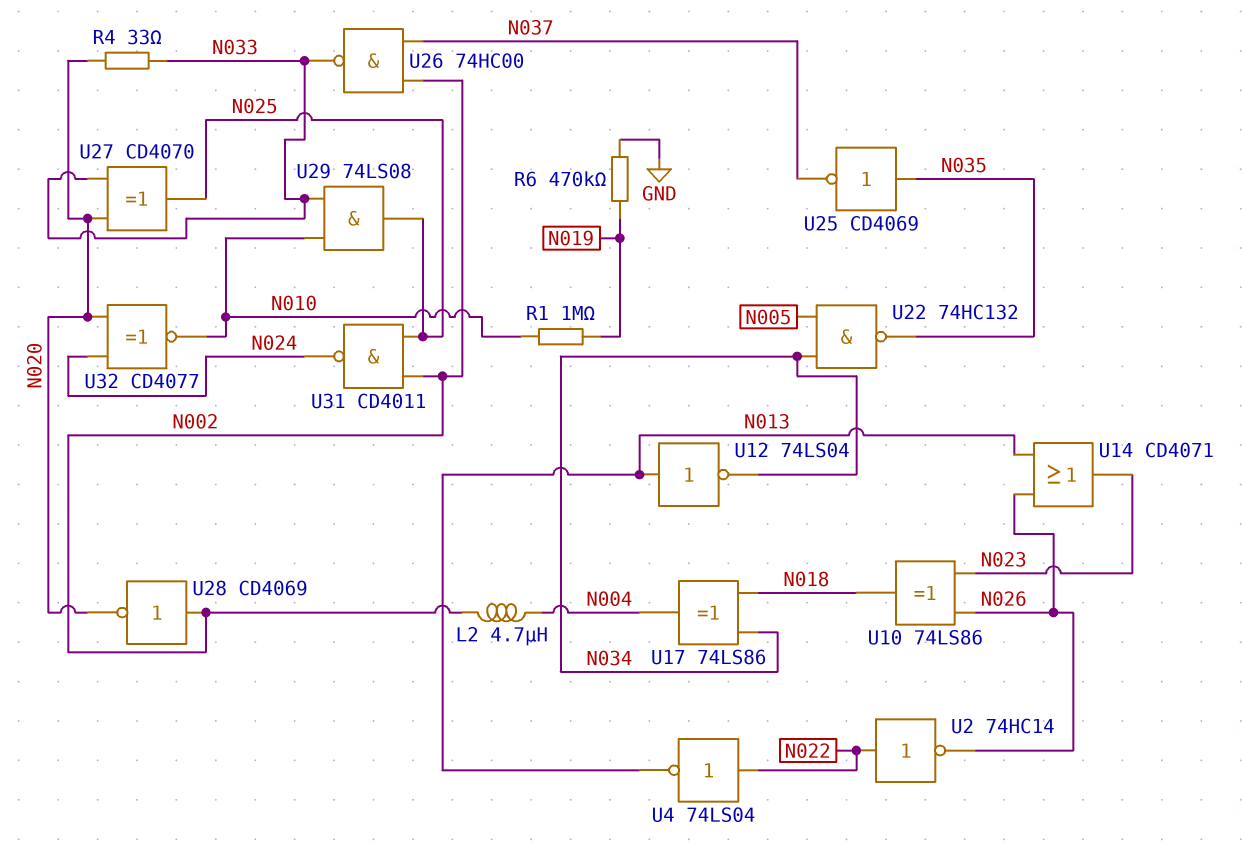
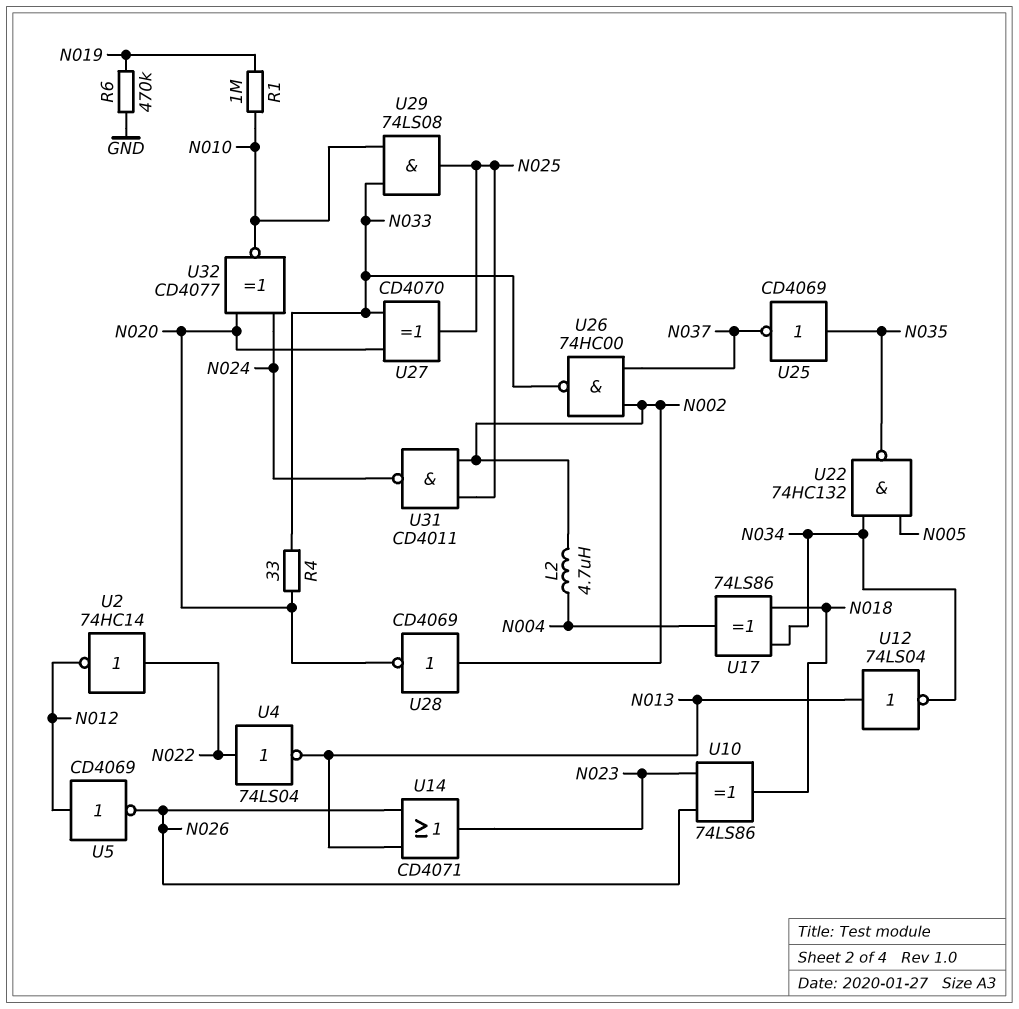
U2: NOT 74HC14 (in N022, out N026) -> NOT 74HC14 (in N022, out N012)
U5: none -> NOT CD4069 (in N012, out N026)

